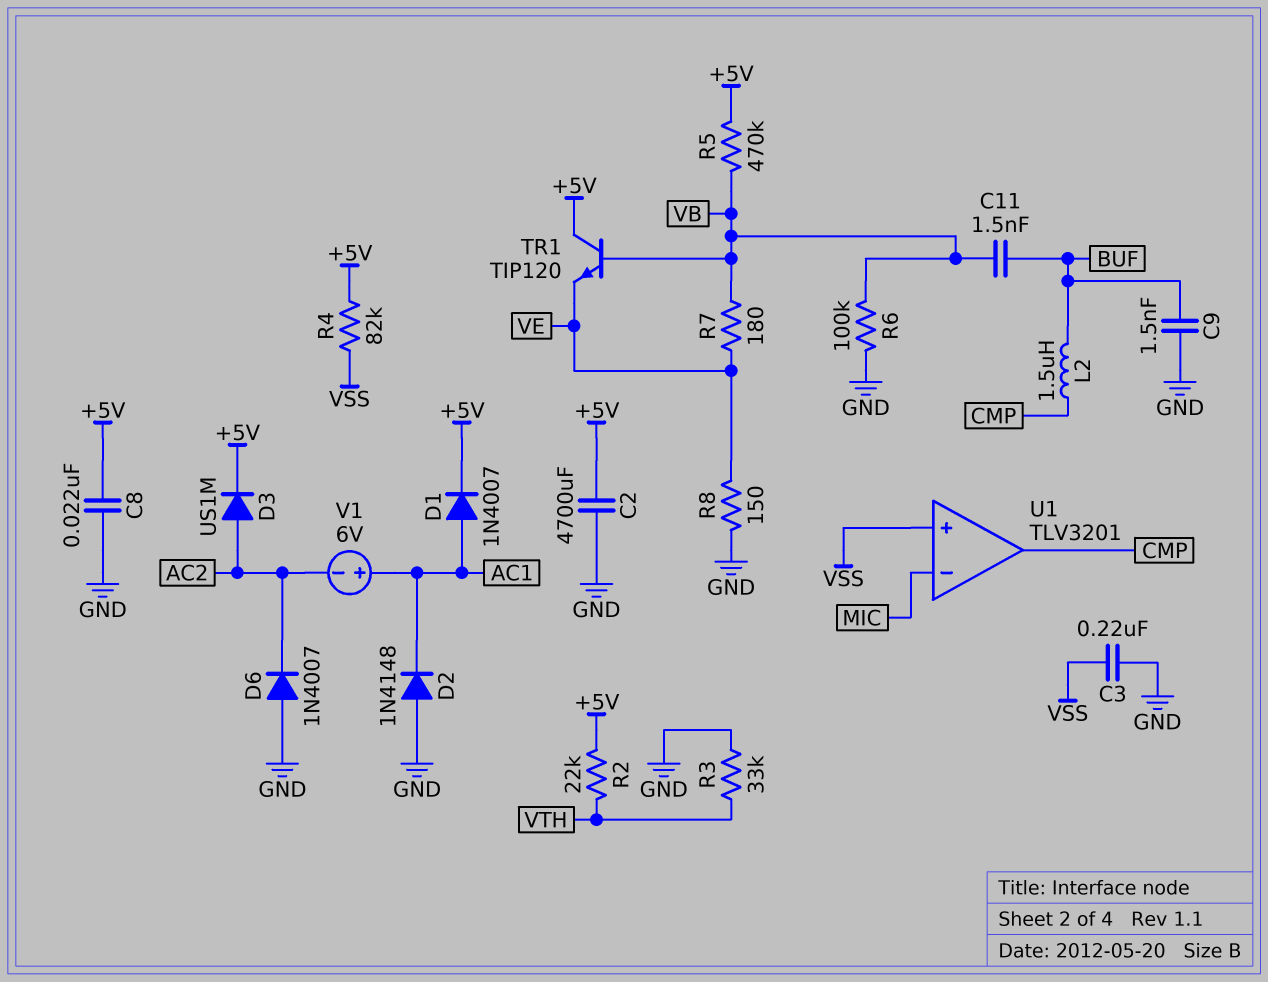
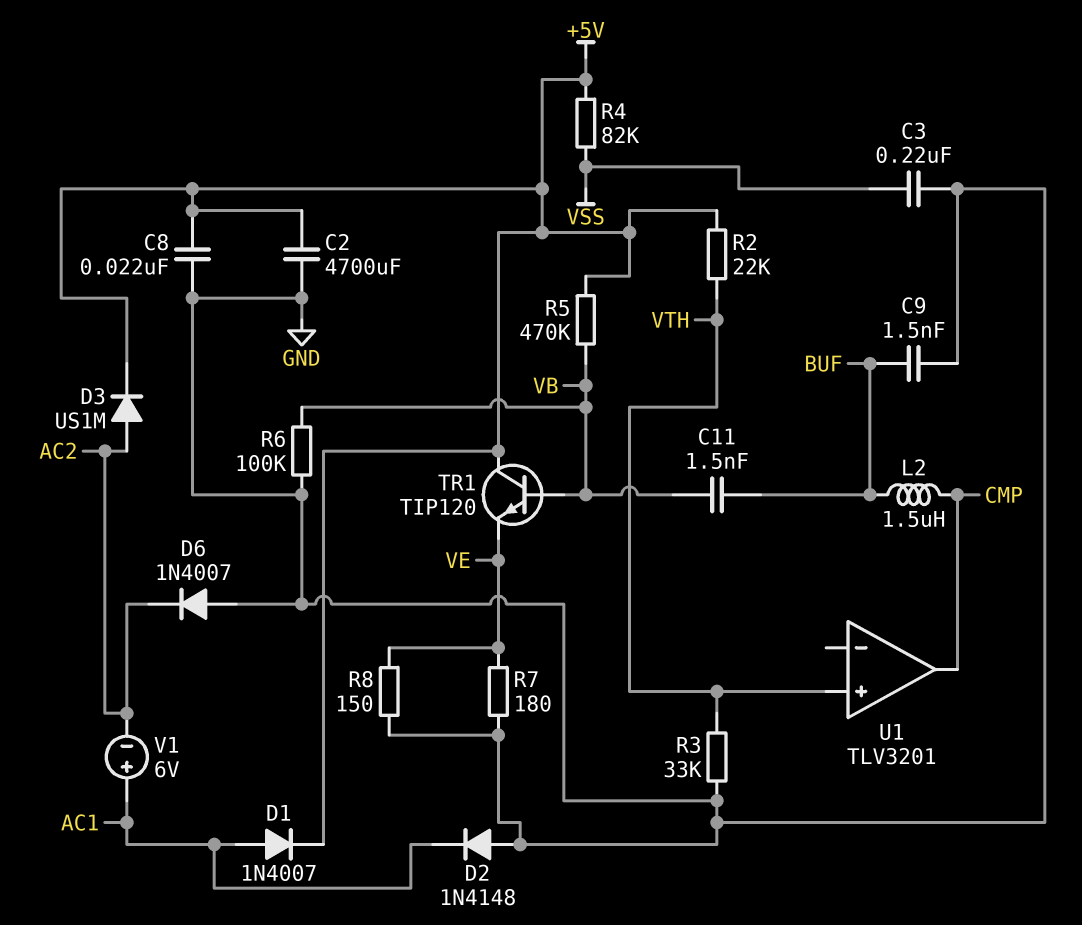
R7: 180 (VB, VE) -> 180 (GND, VE)
U1 pin in+: VSS -> VTH
U1 pin in-: MIC -> none

